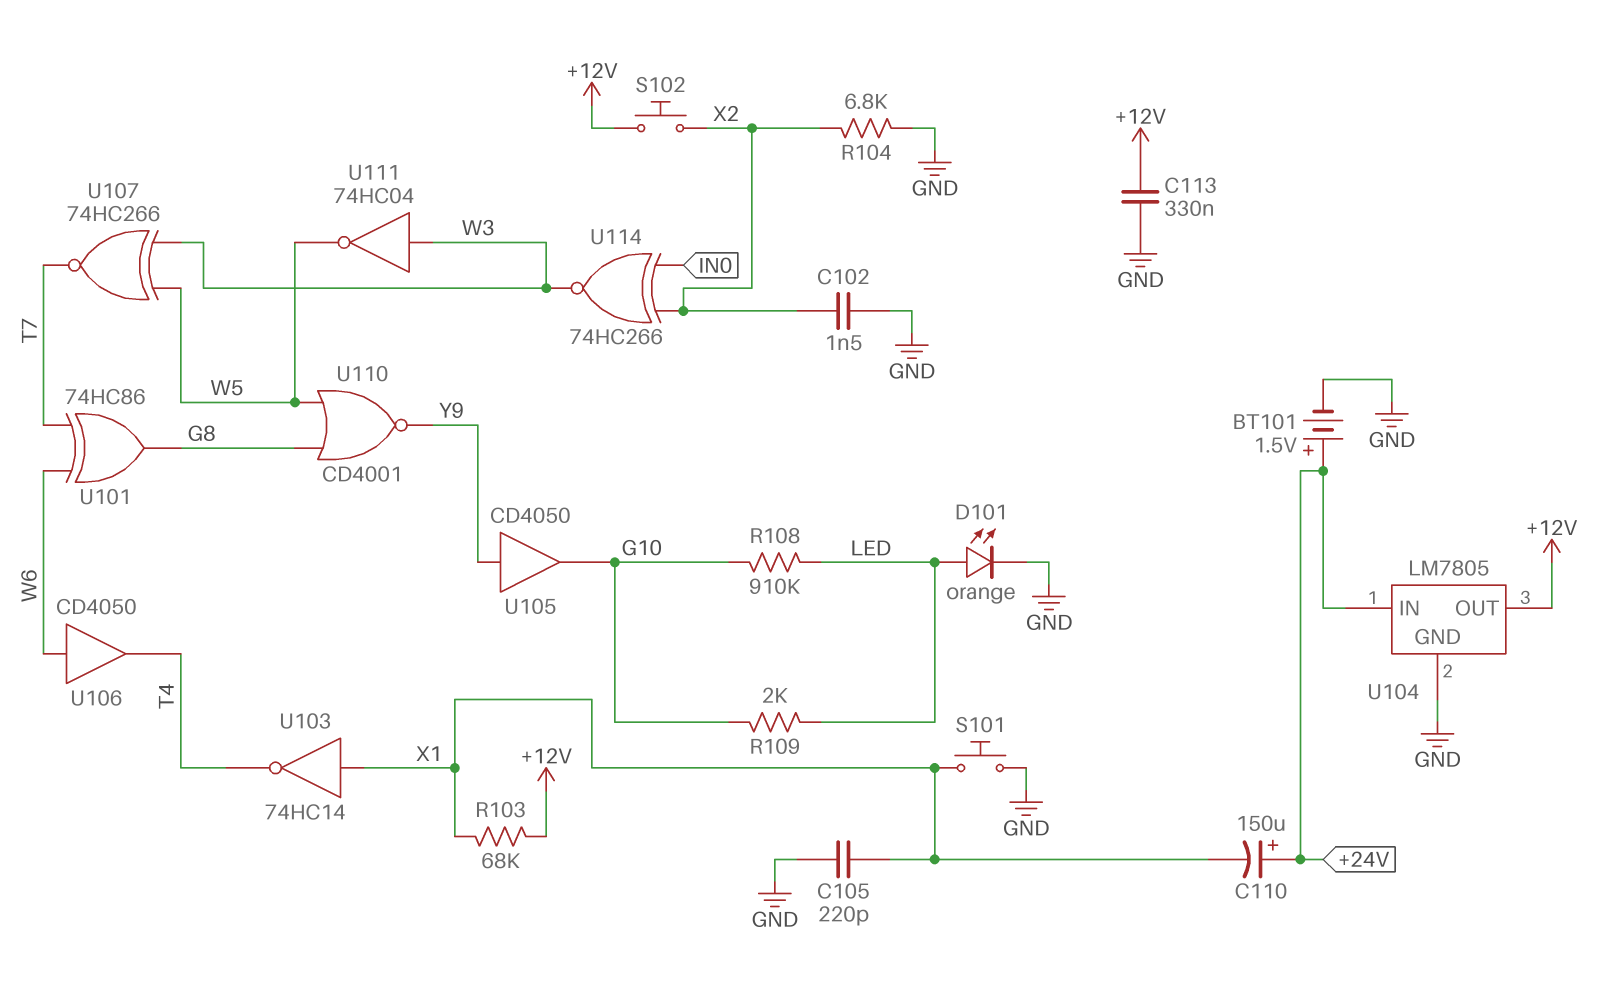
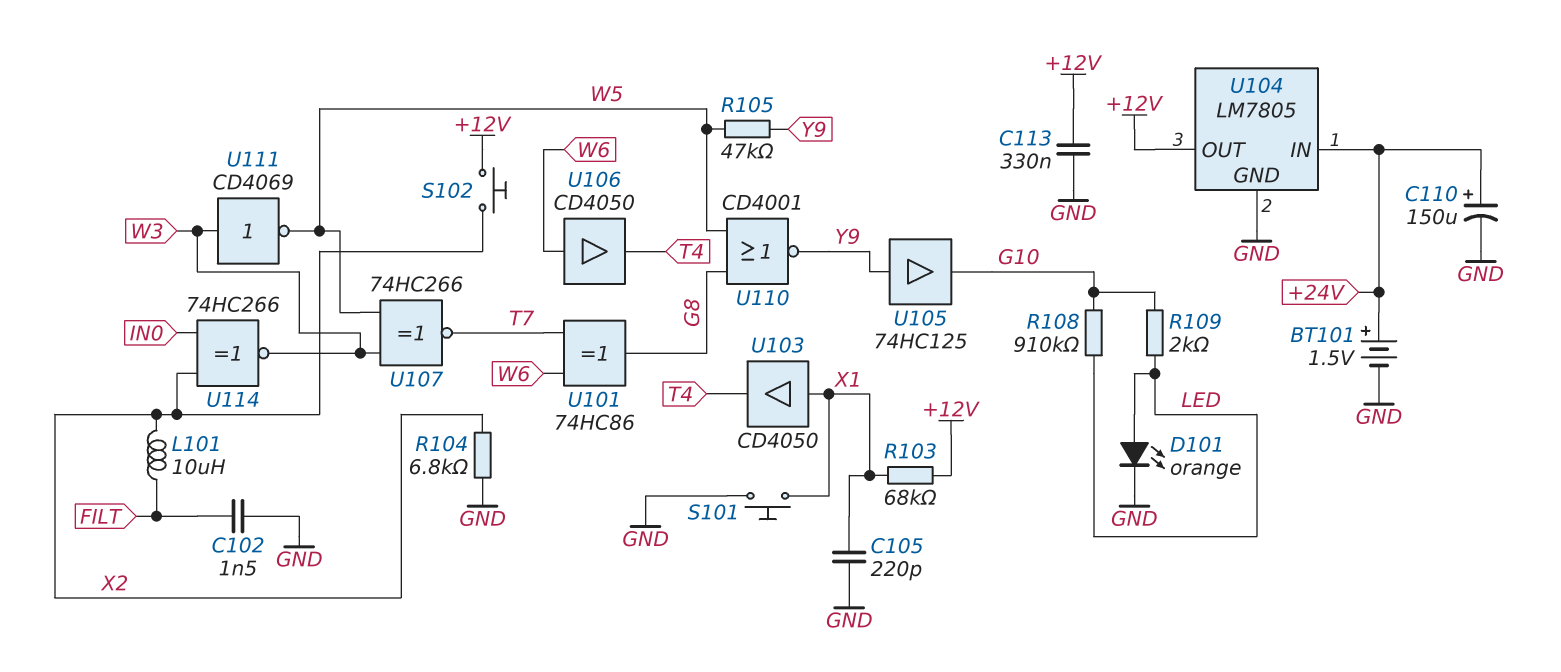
C102: 1.5nF (GND, X2) -> 1.5nF (FILT, GND)
C110: 150uF (plus +24V, minus X1) -> 150uF (plus +24V, minus GND)
L101: none -> 10uH (FILT, X2)
R105: none -> 47k (W5, Y9)
U103: NOT 74HC14 (in X1, out T4) -> buffer CD4050 (in X1, out T4)
U105: buffer CD4050 (in Y9, out G10) -> buffer 74HC125 (in Y9, out G10)
U111: NOT 74HC04 (in W3, out W5) -> NOT CD4069 (in W3, out W5)

